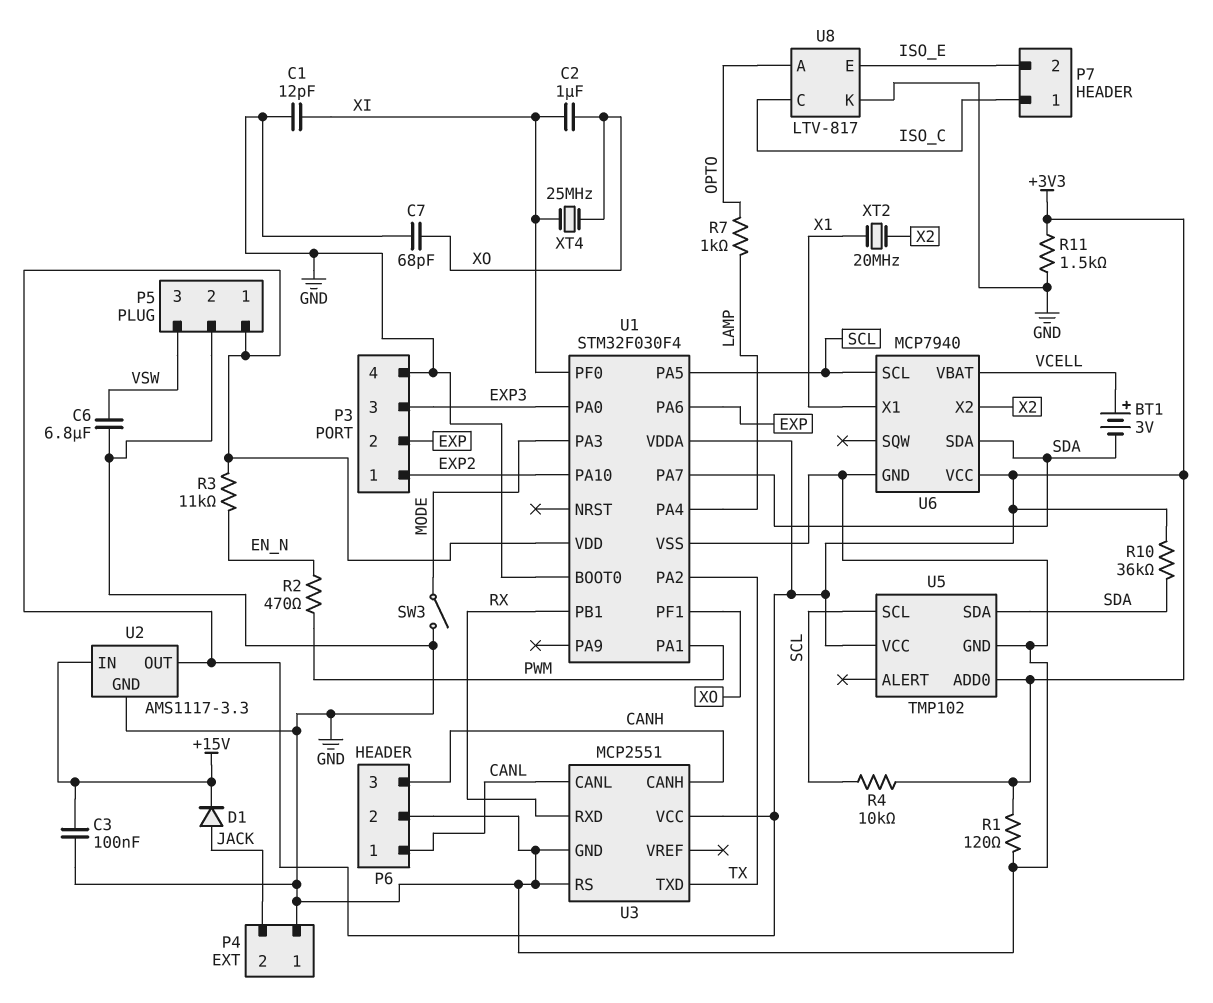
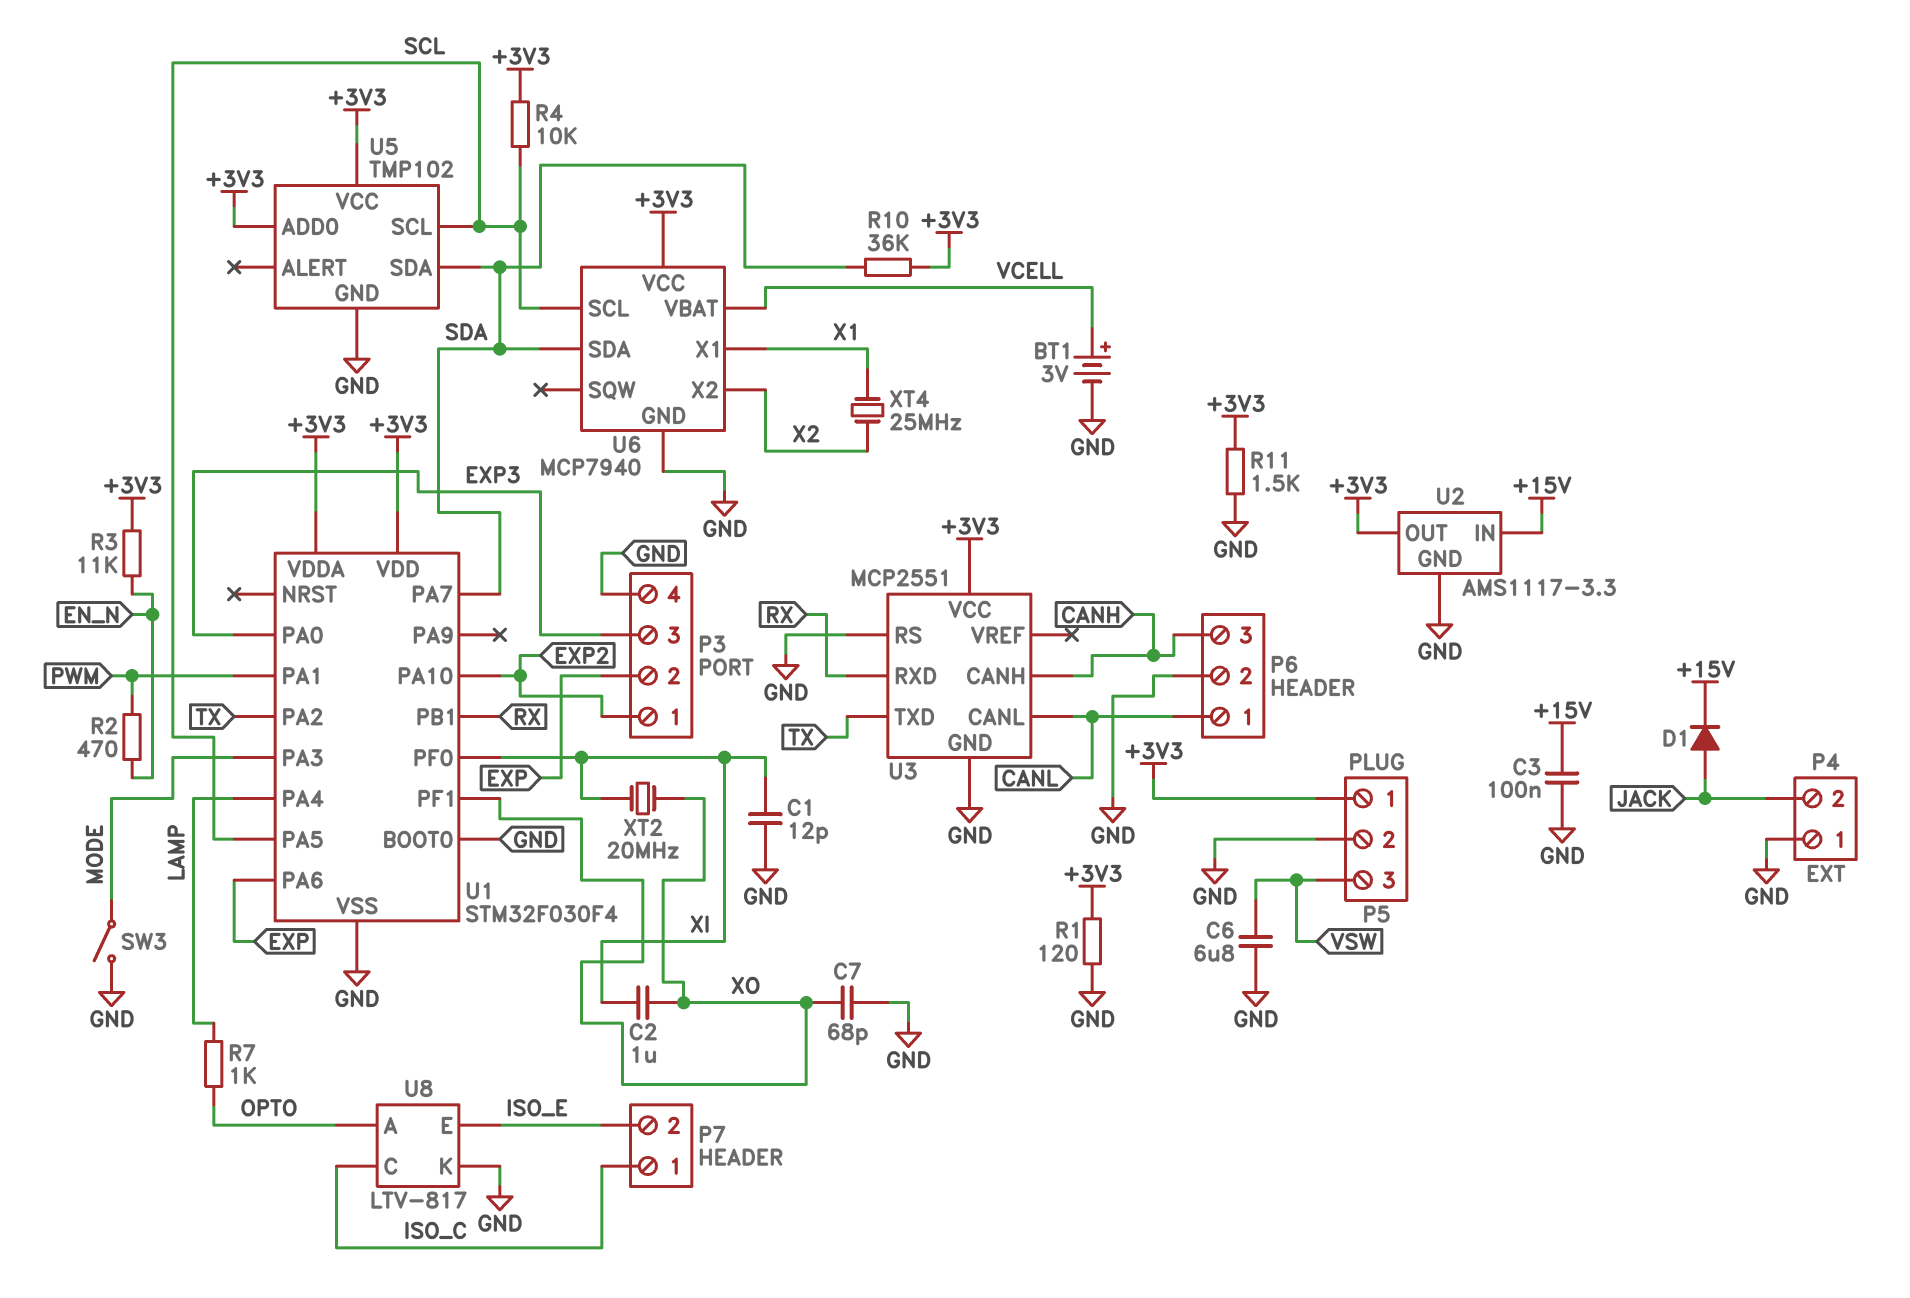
BT1: 3V (plus VCELL, minus SDA) -> 3V (plus VCELL, minus GND)
XT2: 20MHz (X1, X2) -> 20MHz (XI, XO)
XT4: 25MHz (XI, XO) -> 25MHz (X1, X2)

